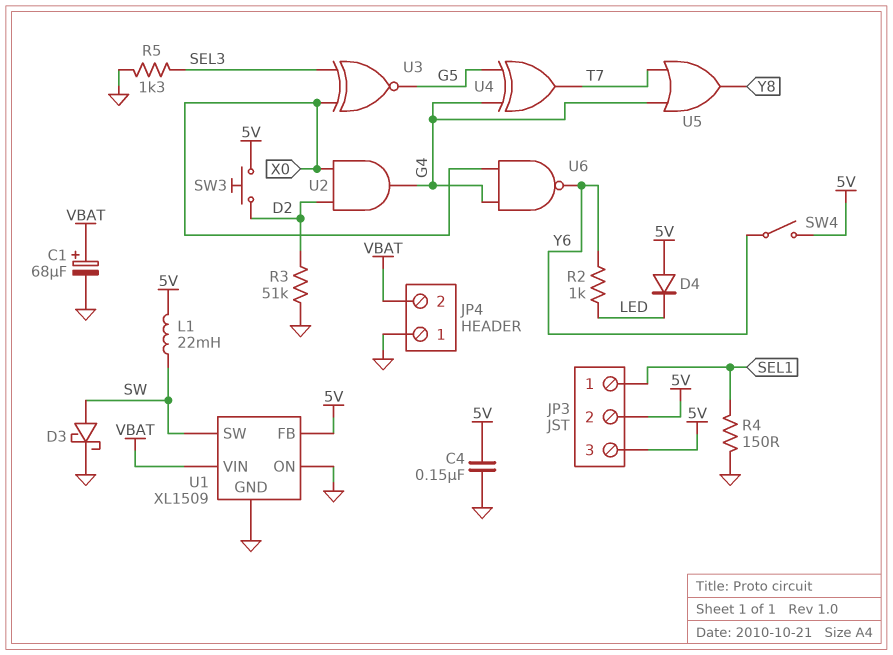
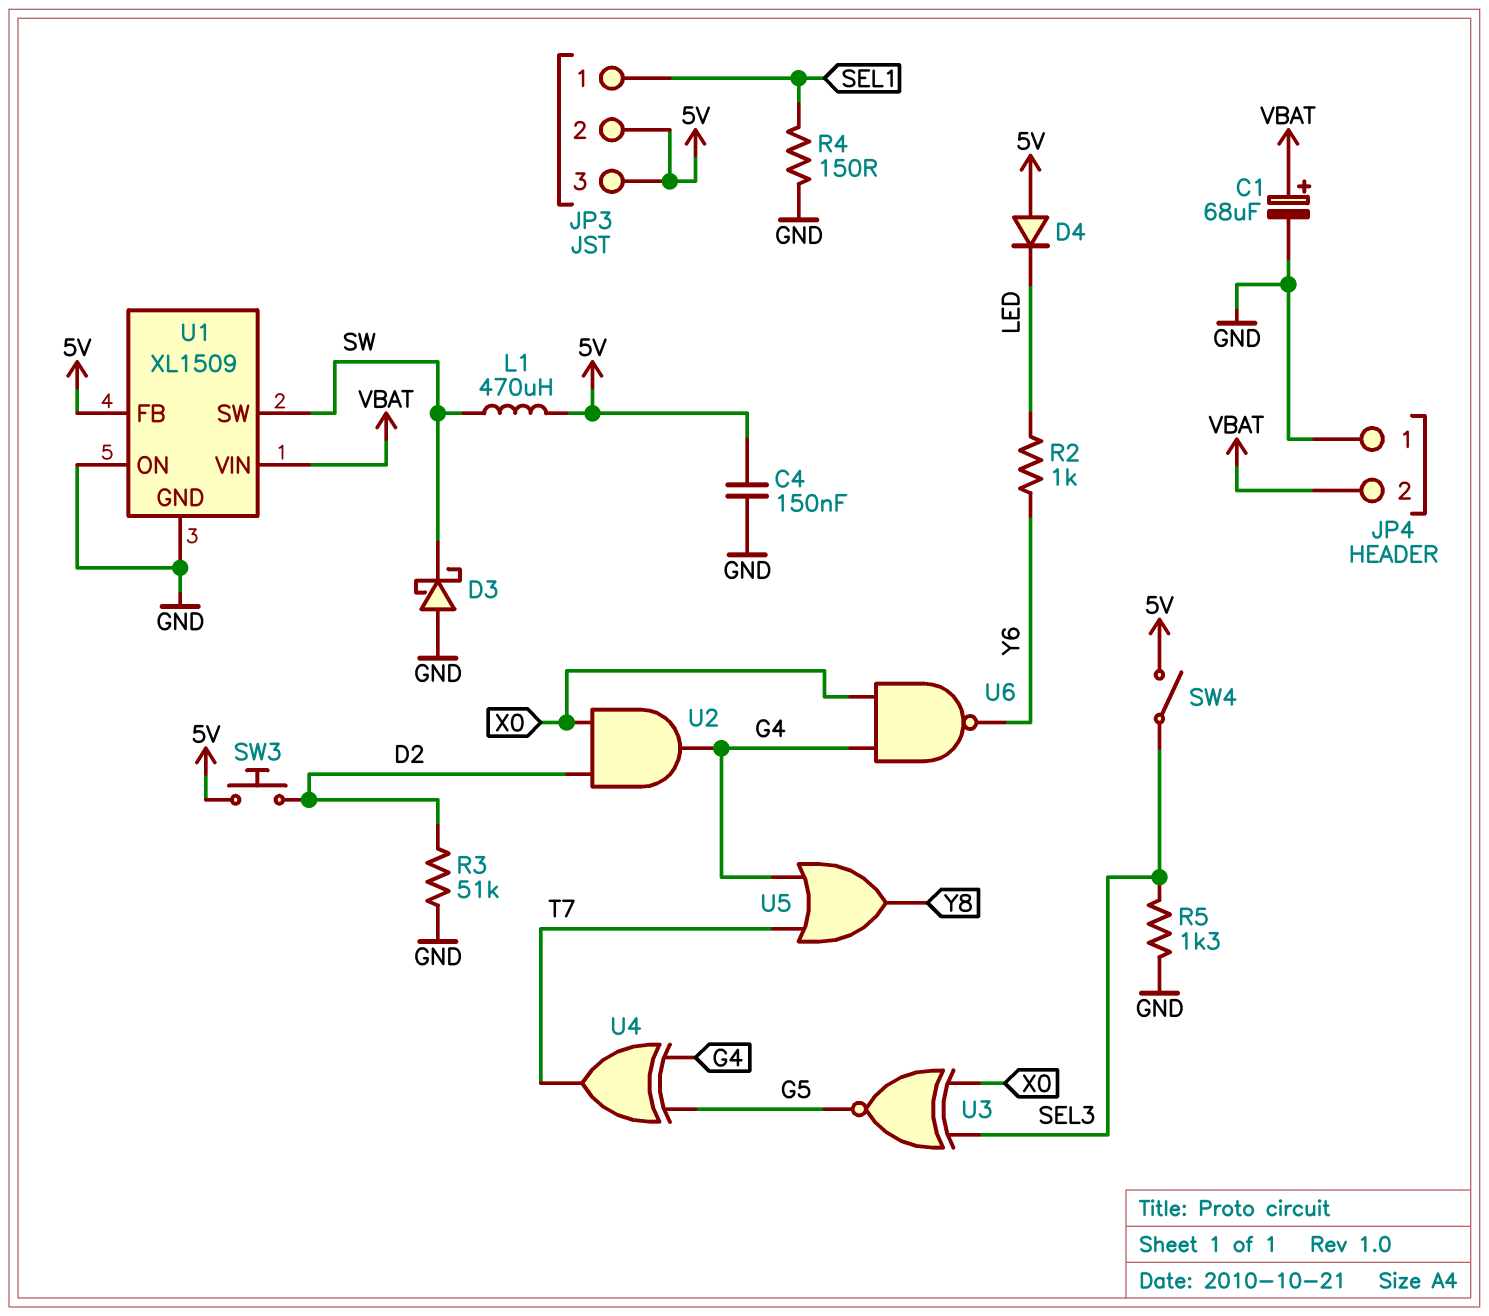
D3: schottky (A SW, K GND) -> schottky (A GND, K SW)
L1: 22mH (5V, SW) -> 470uH (5V, SW)
SW4: switch (5V, Y6) -> switch (5V, SEL3)

